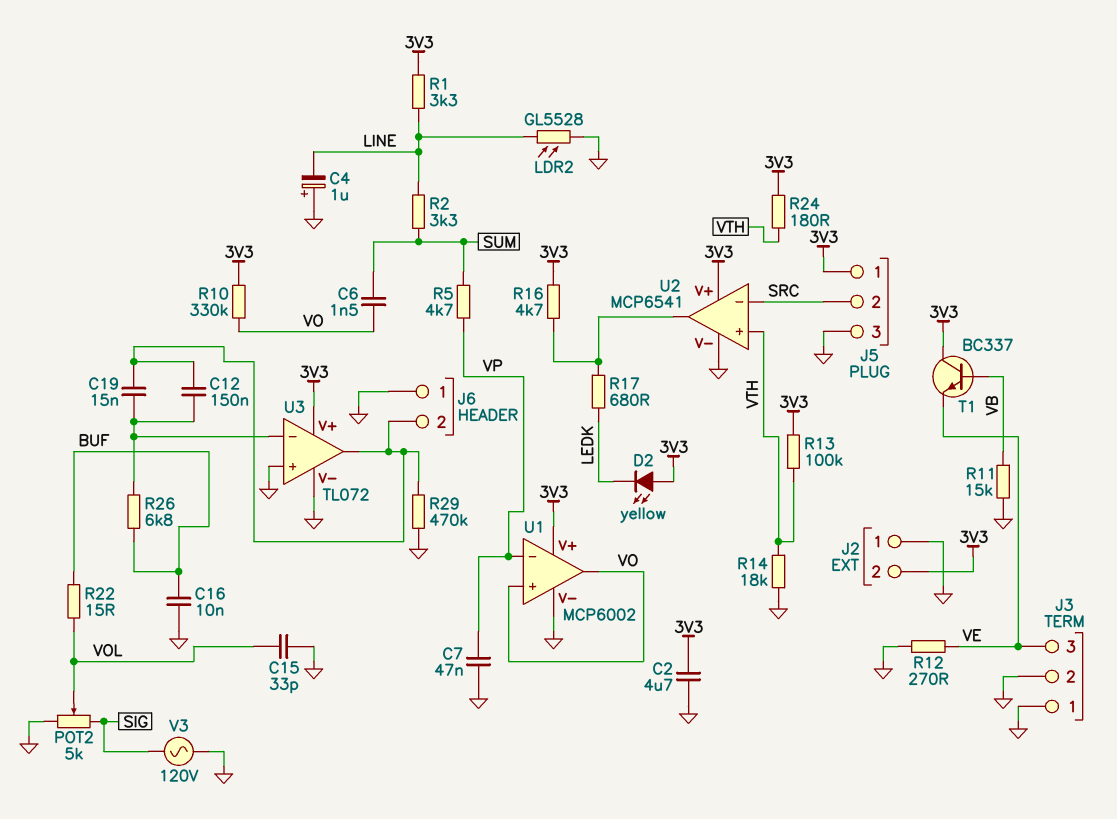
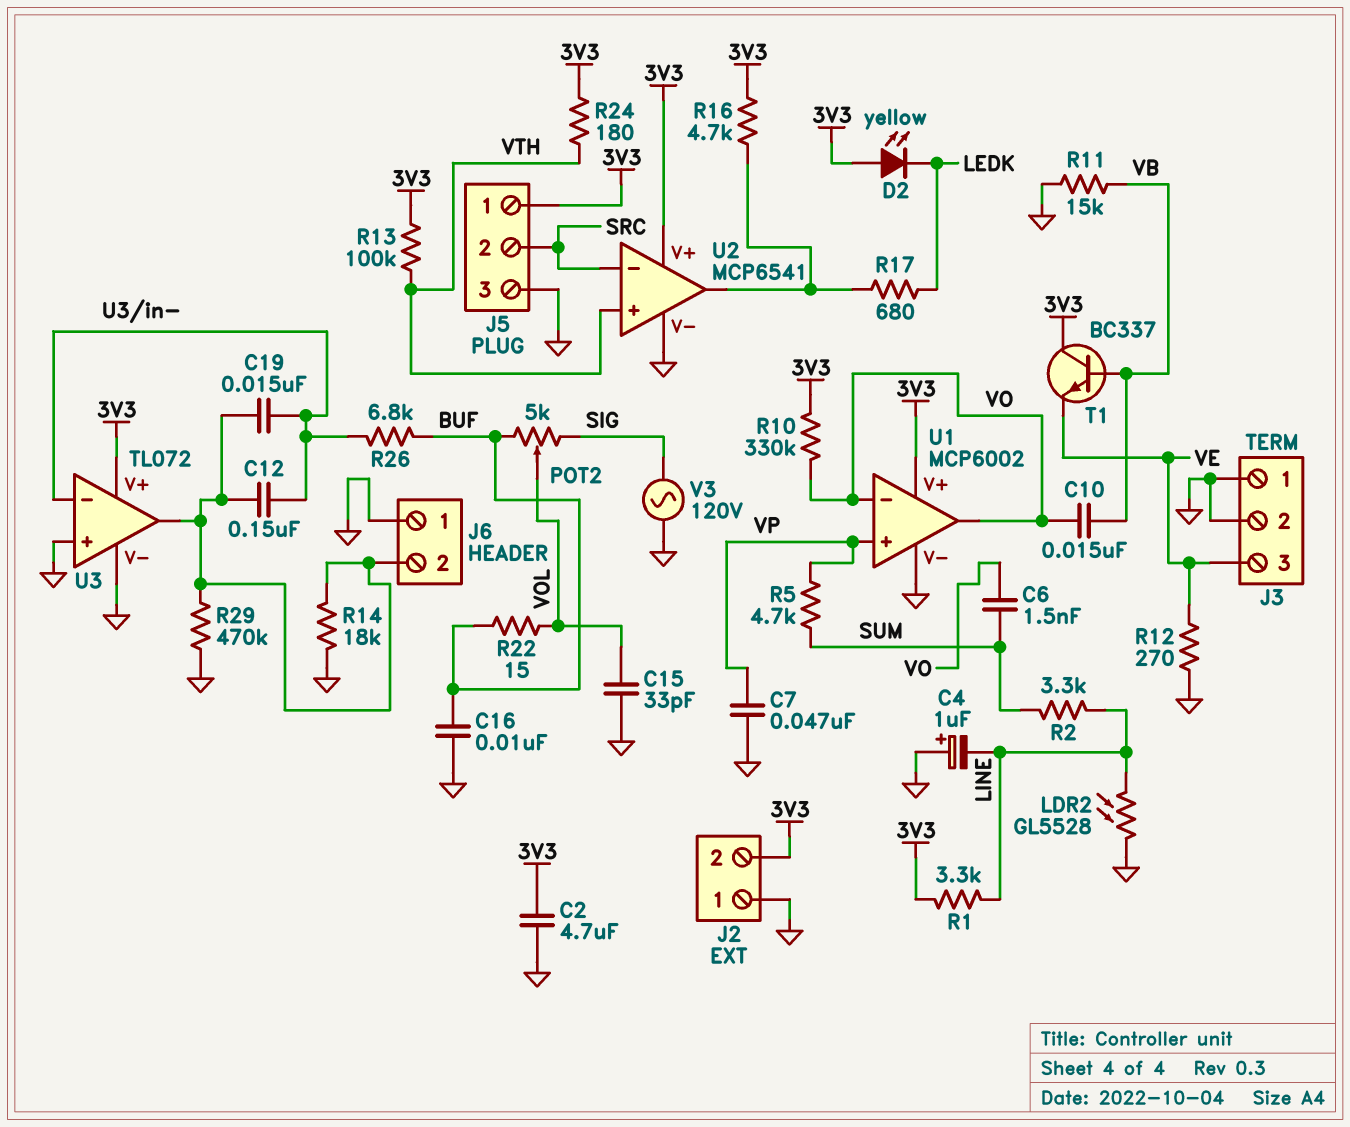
C10: none -> 15nF (VB, VO)
POT2: 5k (GND, SIG, wiper VOL) -> 5k (BUF, SIG, wiper VOL)
R14: 18k (GND, VTH) -> 18k (GND, J6/2)
U1 pin in+: VO -> VP
U1 pin in-: VP -> VO

